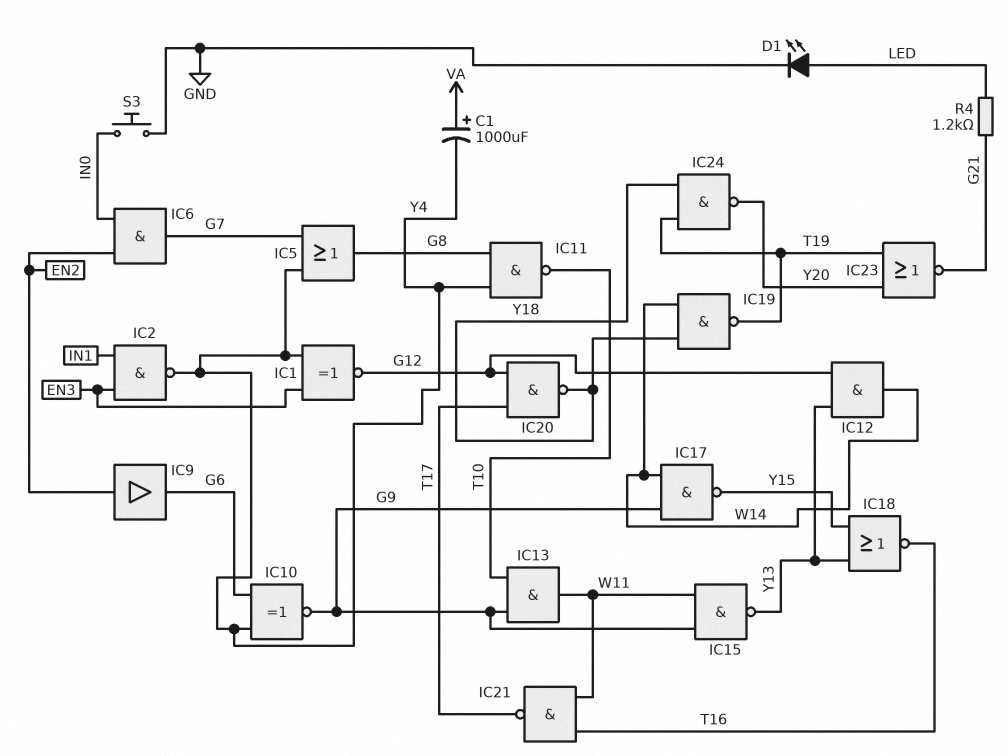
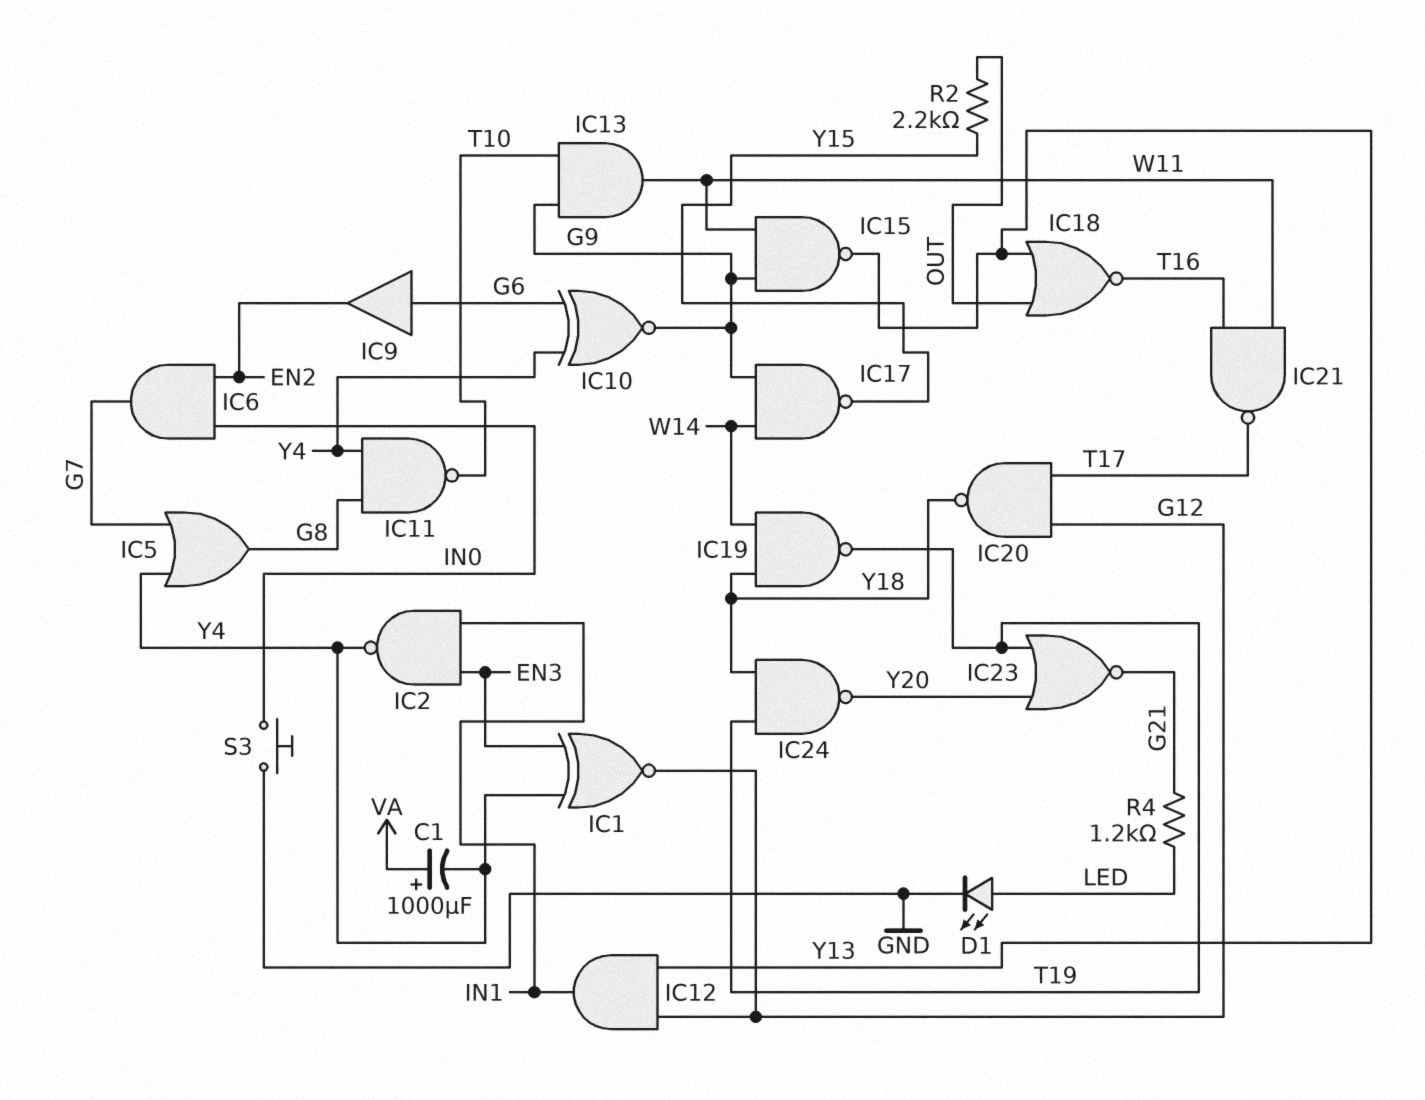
IC9: buffer (in EN2, out G6) -> buffer (in G6, out EN2)
IC12: AND (in G12, in Y13, out W14) -> AND (in G12, in Y13, out IN1)
IC18: NOR (in Y13, in Y15, out T16) -> NOR (in OUT, in Y13, out T16)
R2: none -> 2.2k (OUT, Y15)

